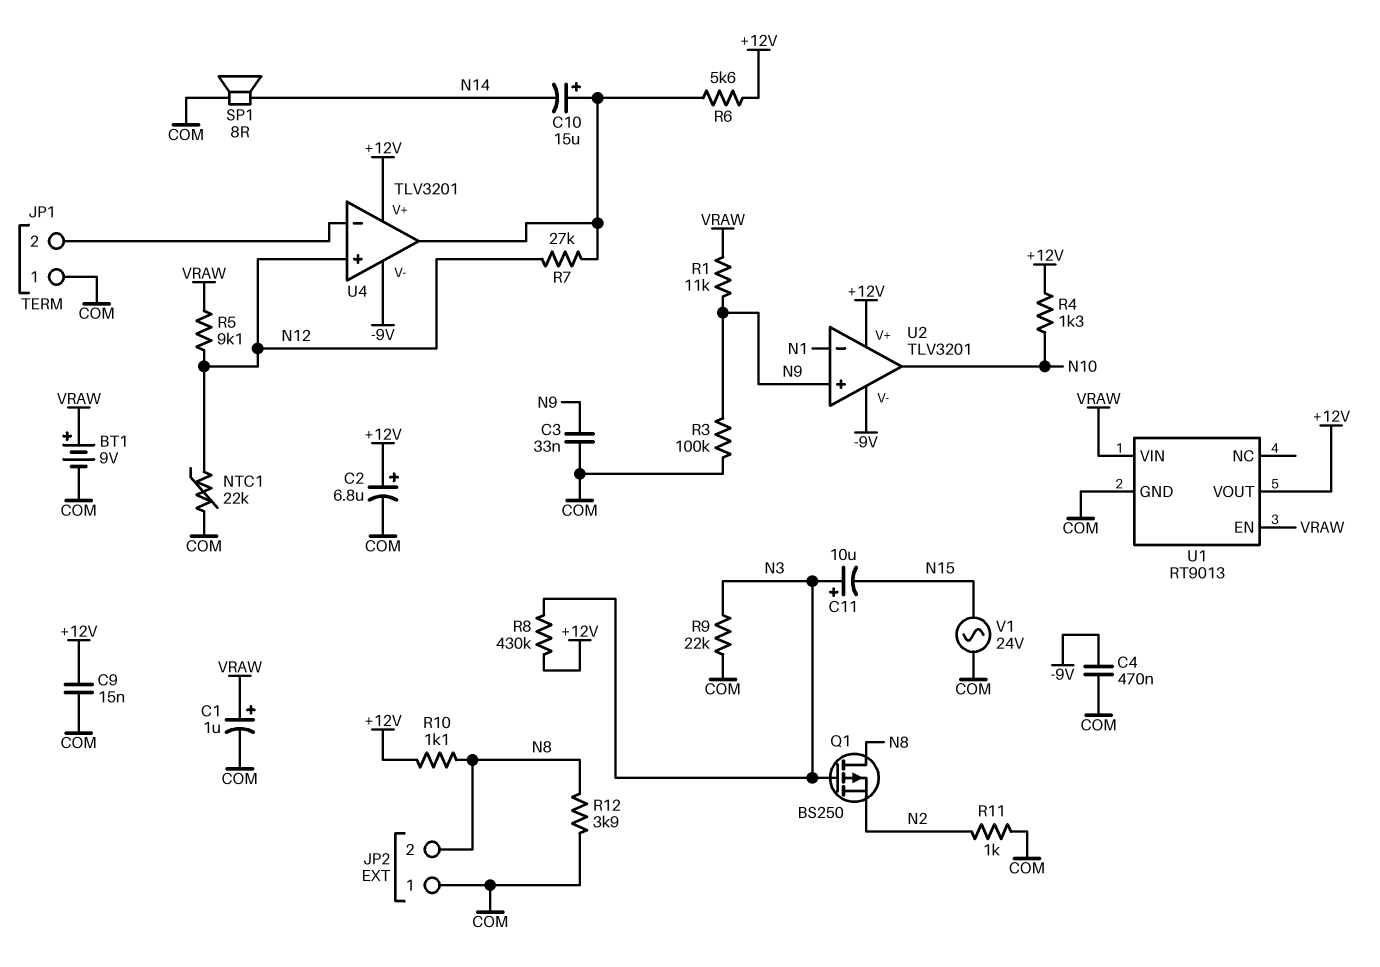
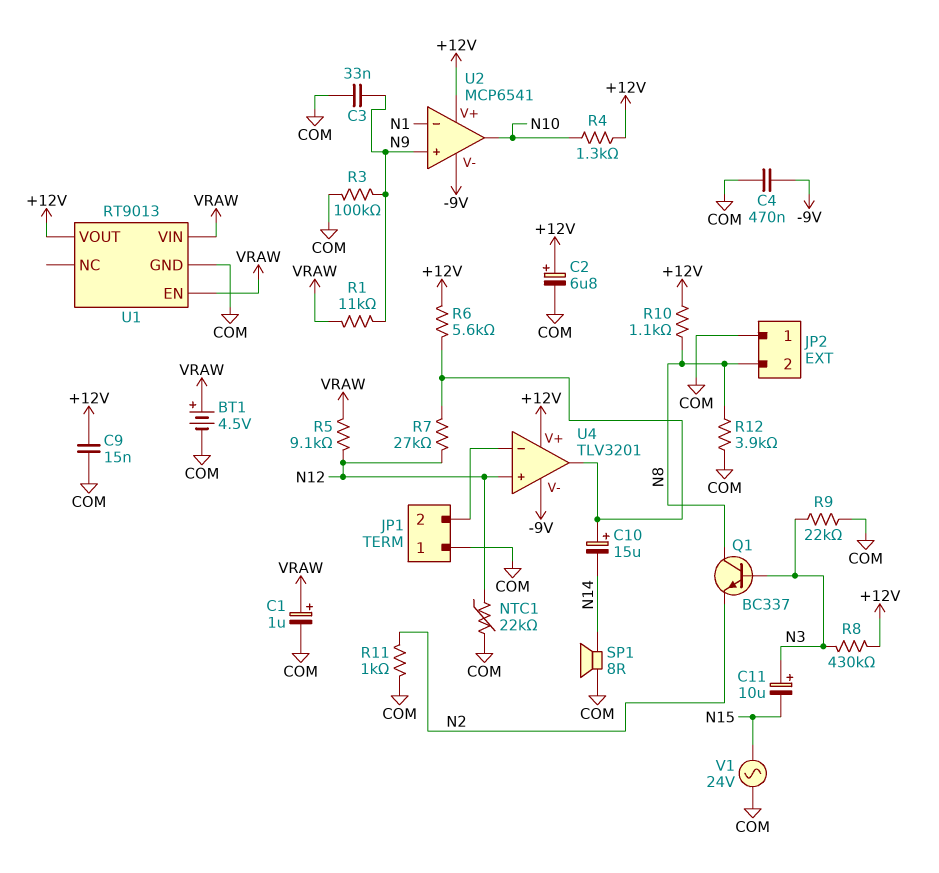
BT1: 9V (plus VRAW, minus COM) -> 4.5V (plus VRAW, minus COM)
Q1: PMOS BS250 (G N3, D N8, S N2) -> NPN BC337 (B N3, C N8, E N2)
U2: TLV3201 -> MCP6541

